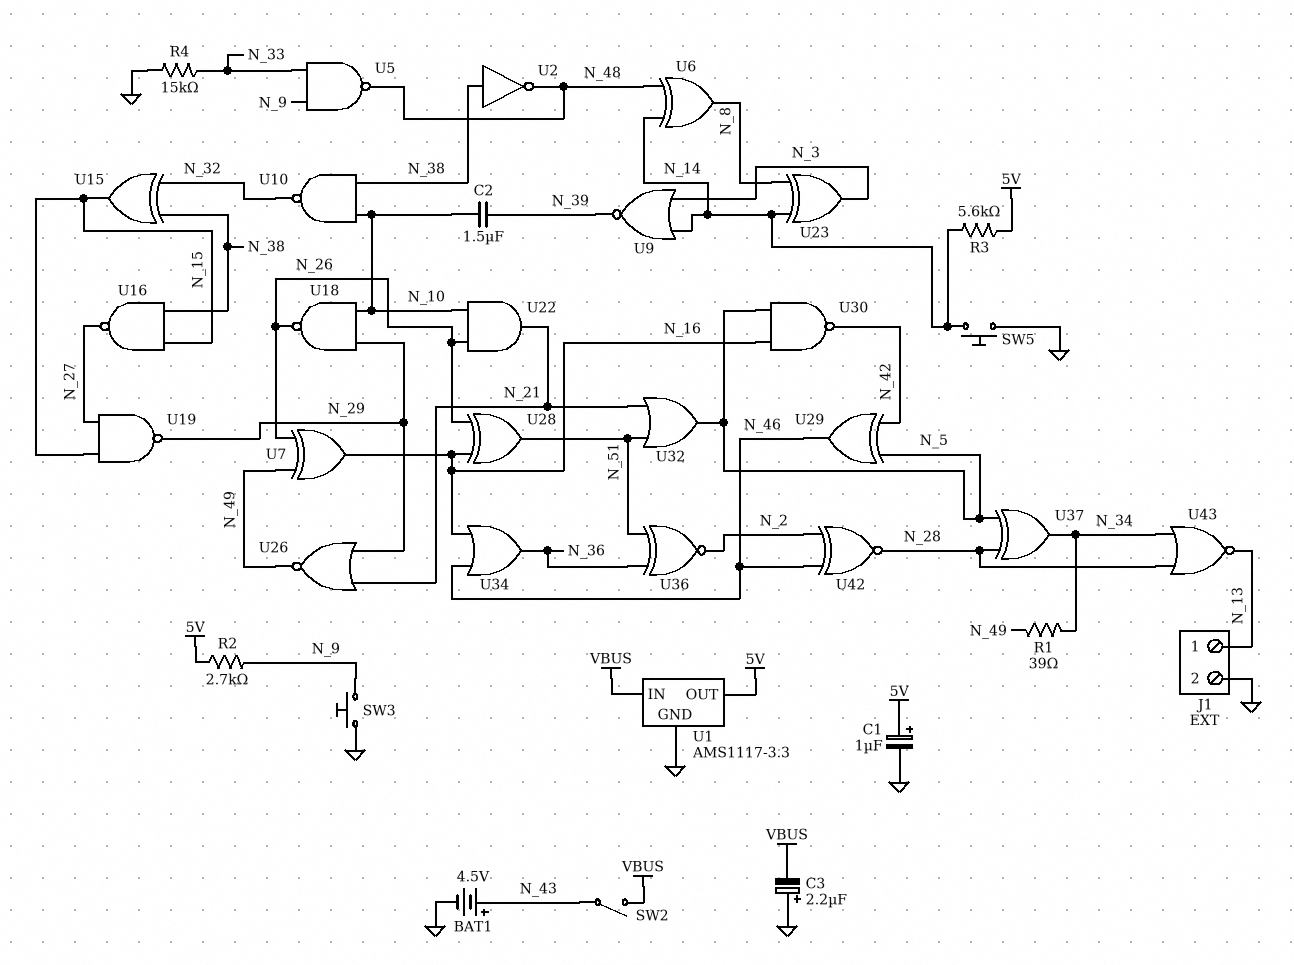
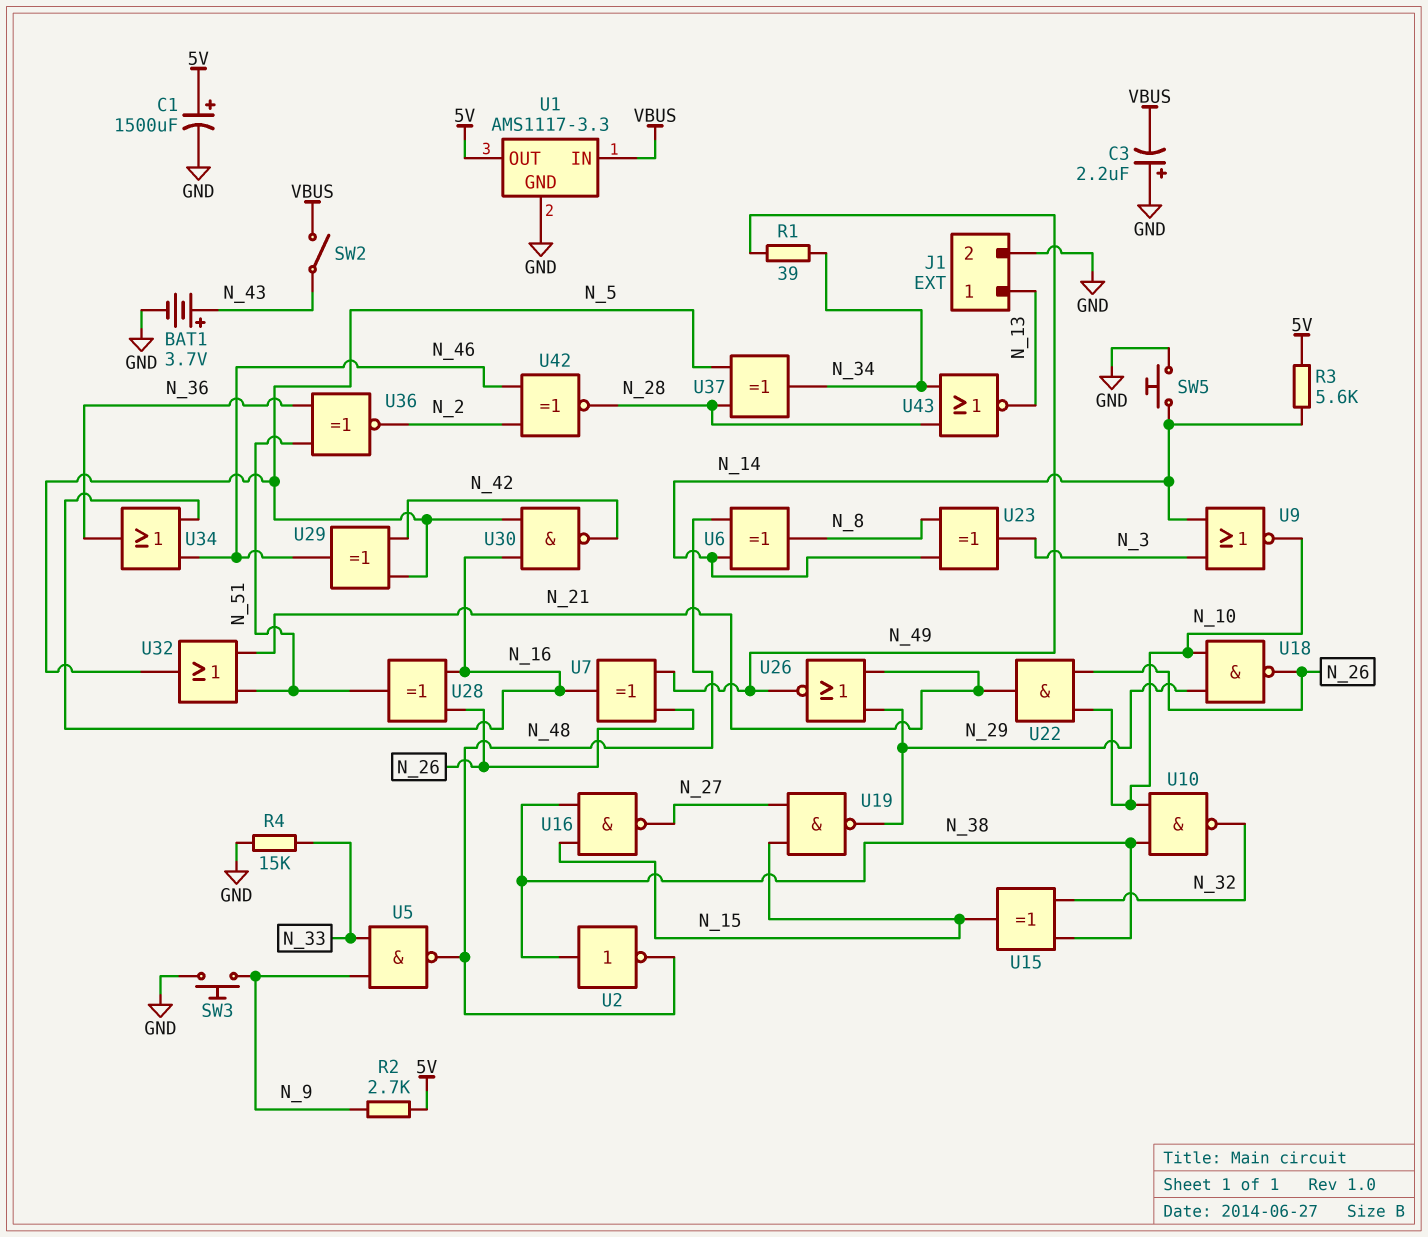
BAT1: 4.5V (plus N_43, minus GND) -> 3.7V (plus N_43, minus GND)
C1: 1uF (plus 5V, minus GND) -> 1500uF (plus 5V, minus GND)
C2: 1.5uF (N_10, N_39) -> none
U9: NOR (in N_3, in N_14, out N_39) -> NOR (in N_3, in N_14, out N_10)

